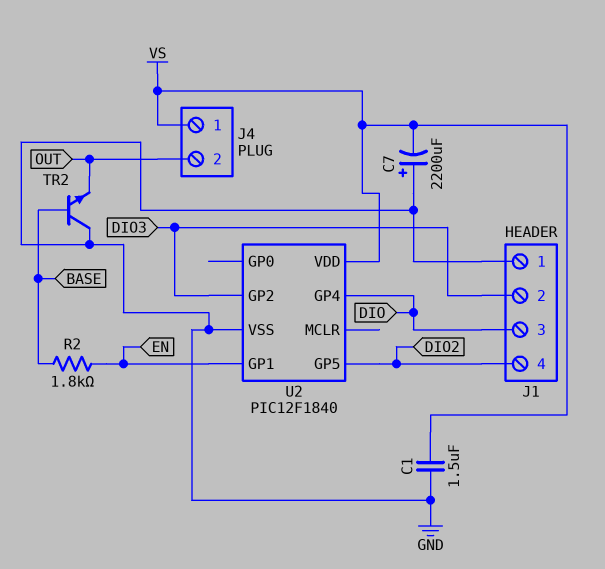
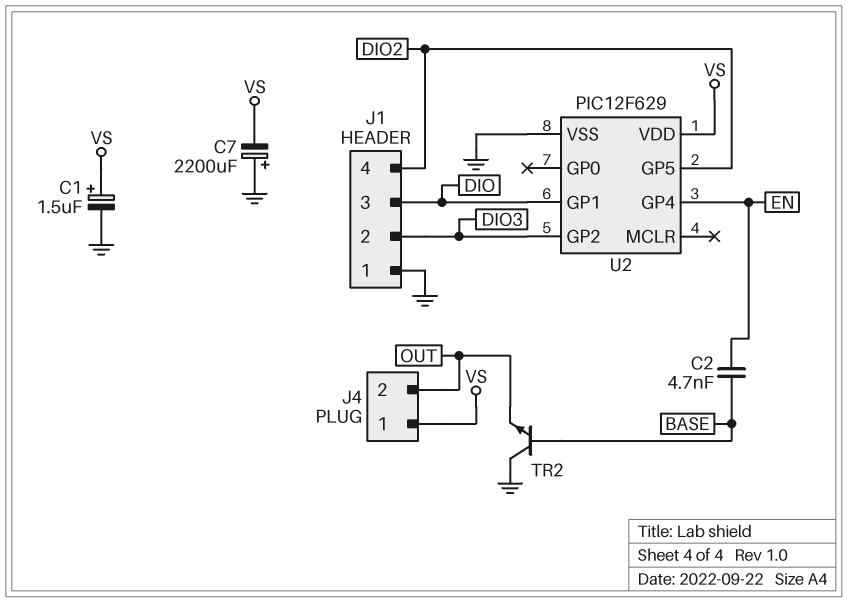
C1: 1.5uF (GND, VS) -> 1.5uF (plus VS, minus GND)
C2: none -> 4.7nF (BASE, EN)
R2: 1.8k (BASE, EN) -> none
U2: PIC12F1840 -> PIC12F629
U2 pin GP1: EN -> DIO
U2 pin GP4: DIO -> EN

